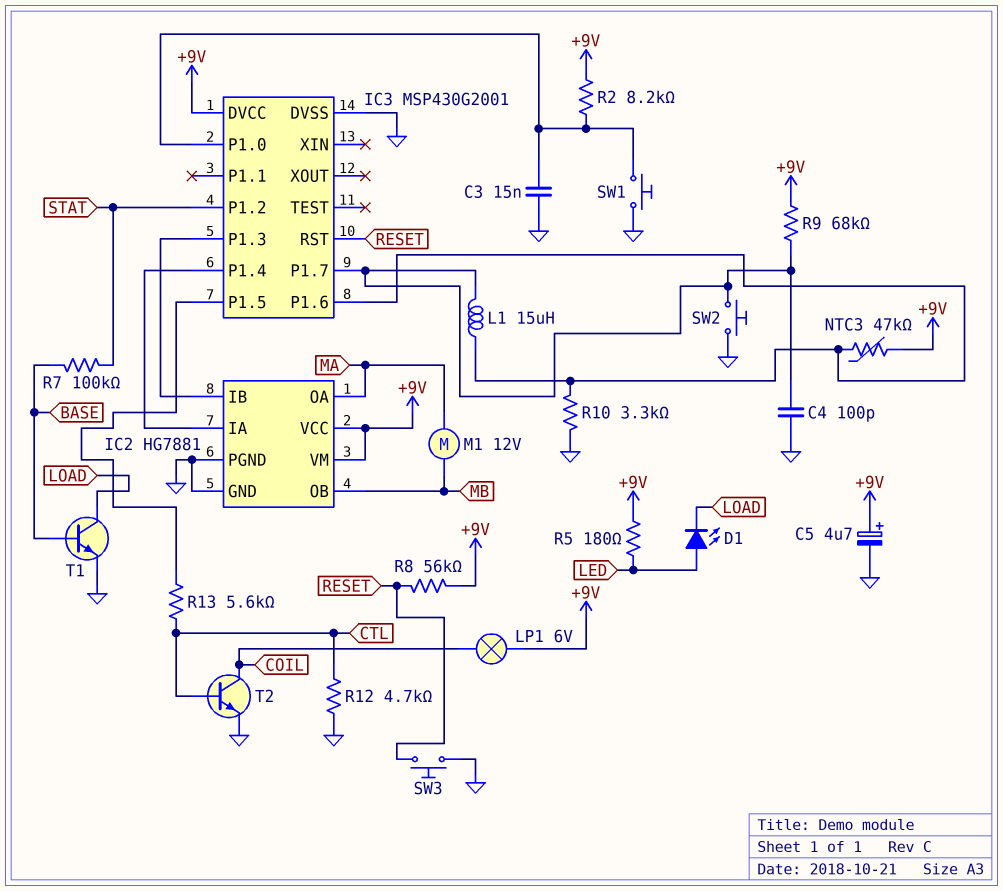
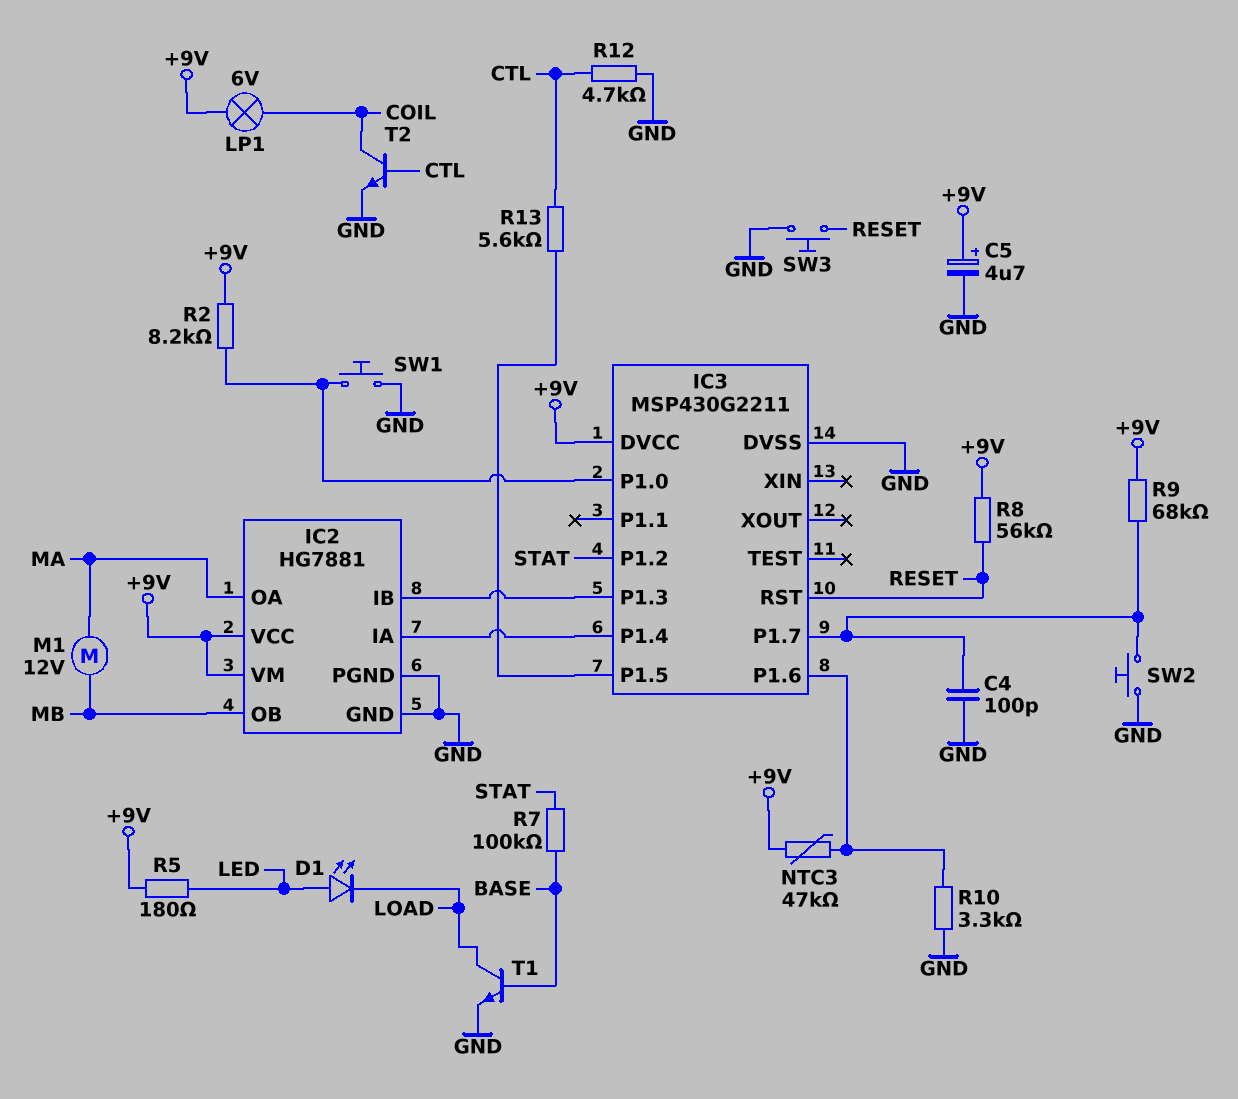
C3: 15nF (GND, IC3/P1.0) -> none
IC3: MSP430G2001 -> MSP430G2211
L1: 15uH (IC3/P1.6, IC3/P1.7) -> none

